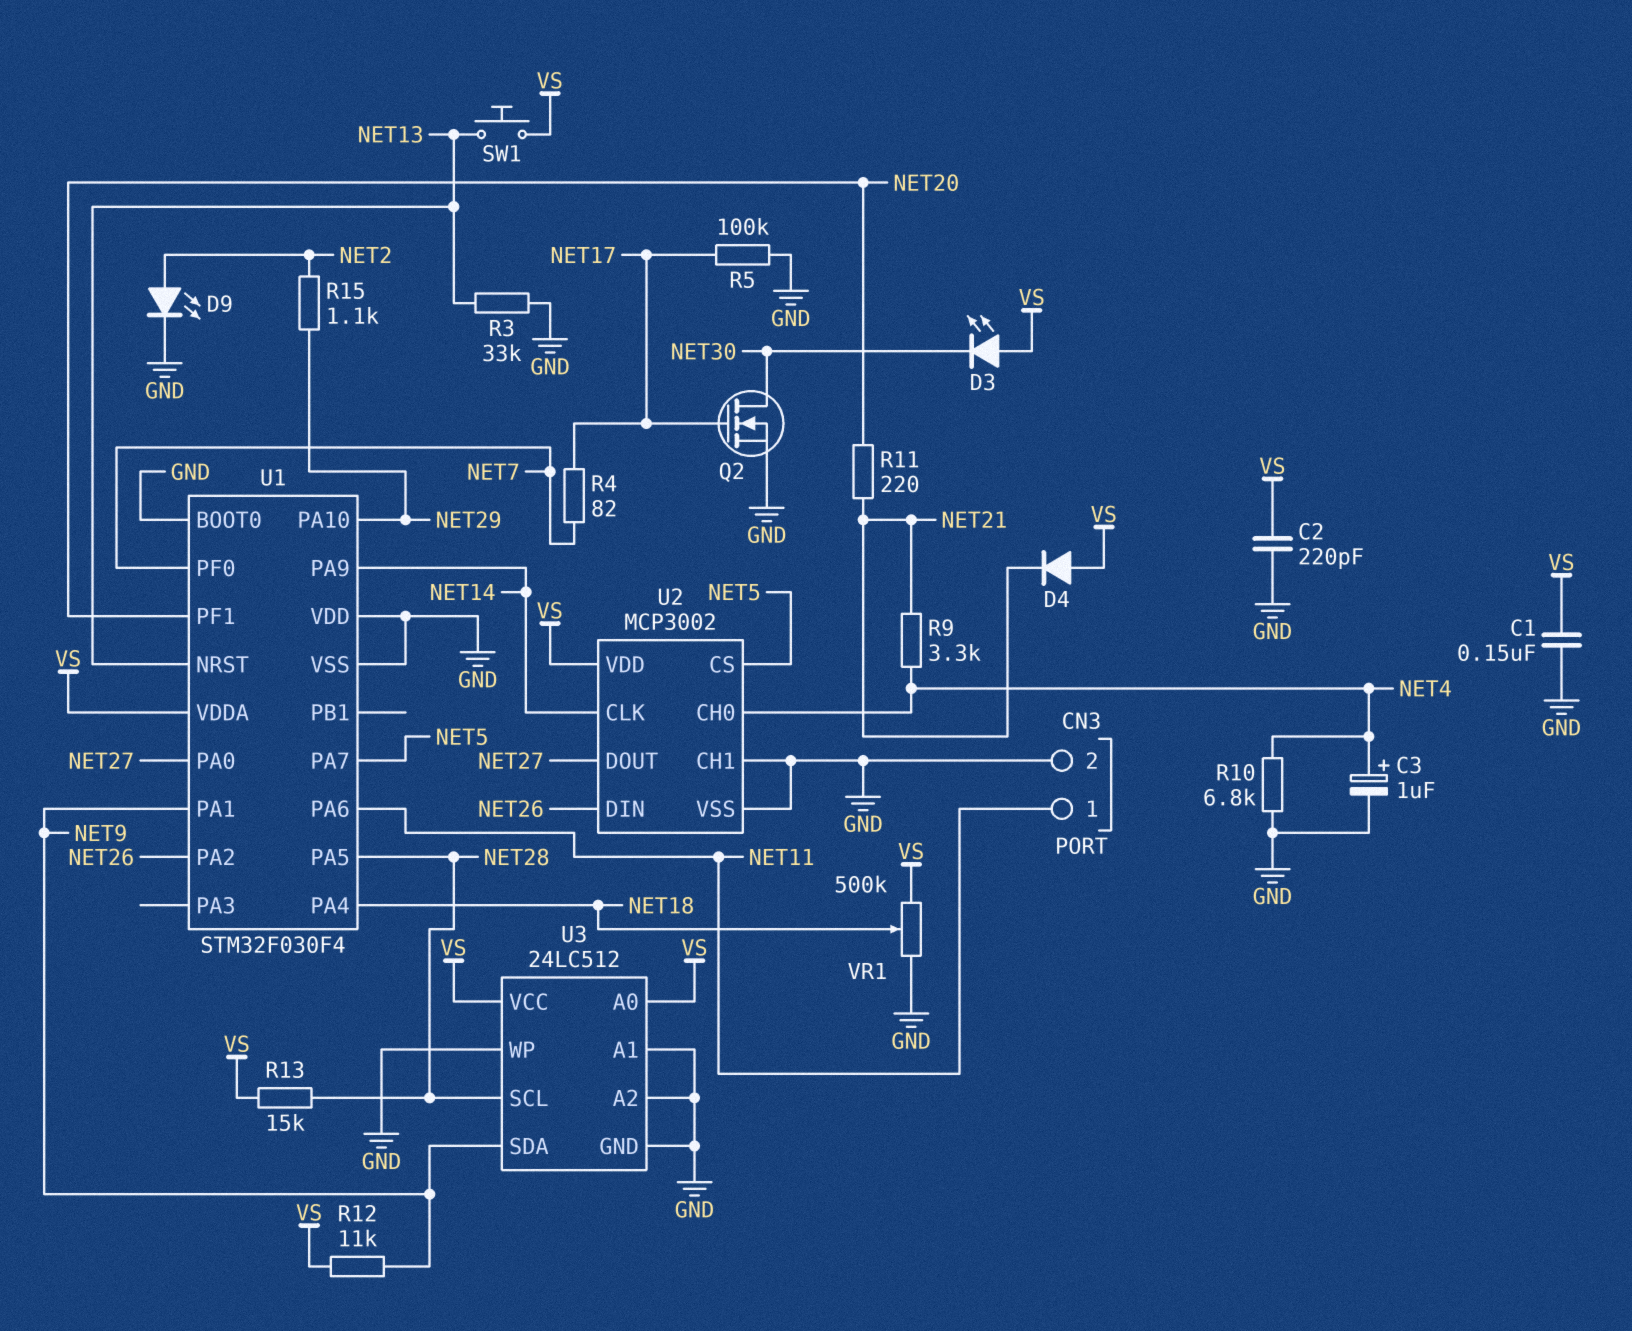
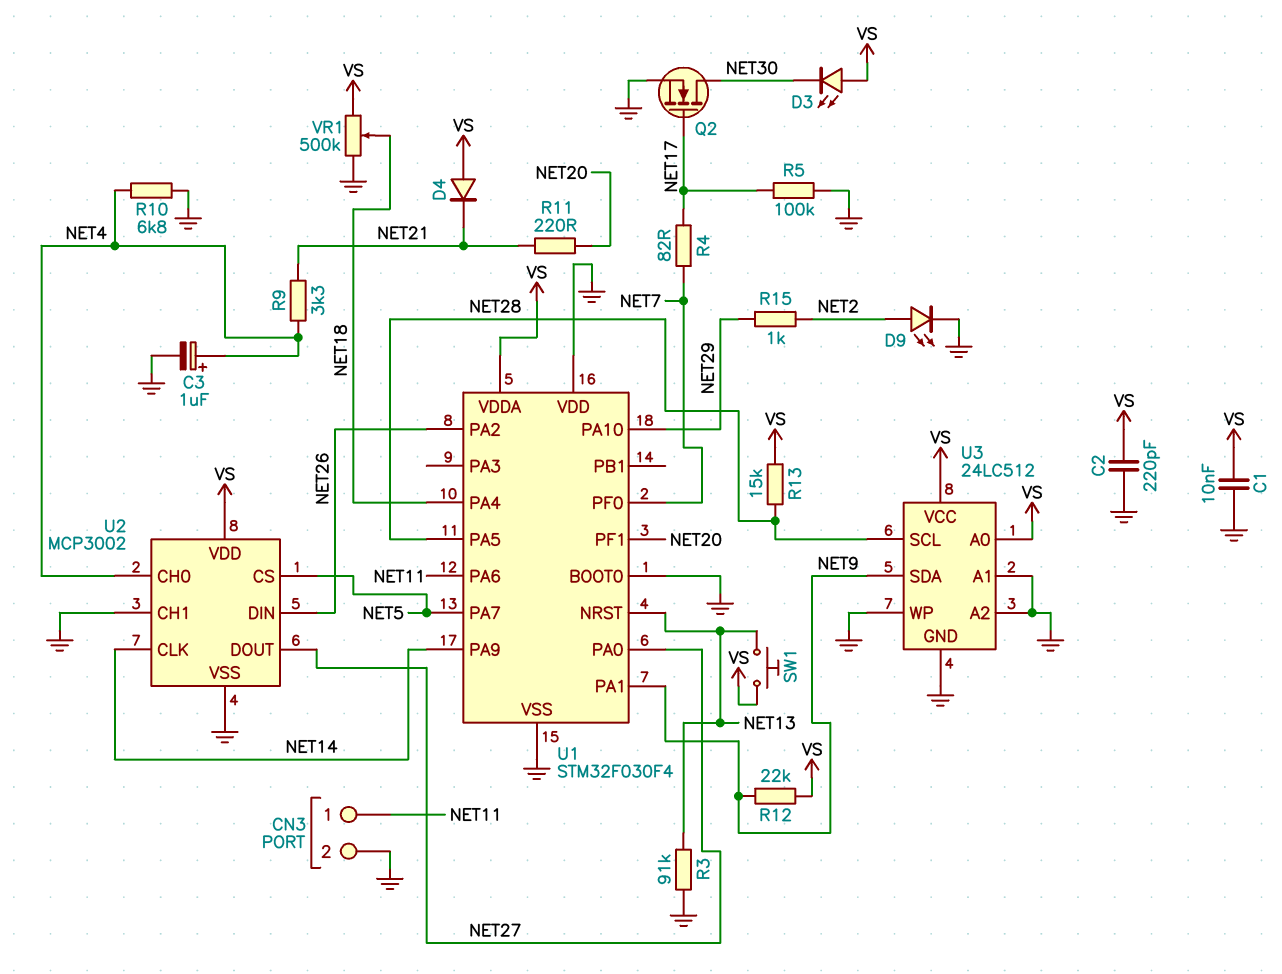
C1: 150nF (GND, VS) -> 10nF (GND, VS)
R3: 33k (GND, NET13) -> 91k (GND, NET13)
R12: 11k (NET9, VS) -> 22k (NET9, VS)
R15: 1.1k (NET2, NET29) -> 1k (NET2, NET29)

